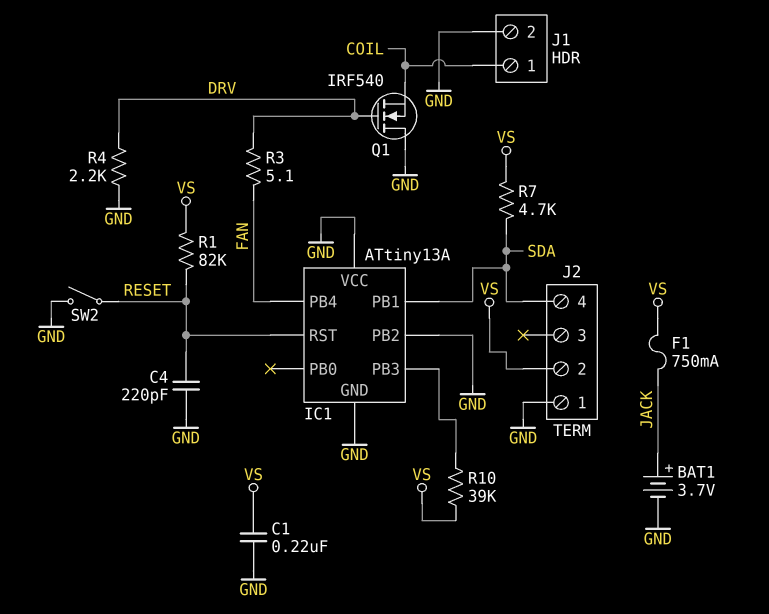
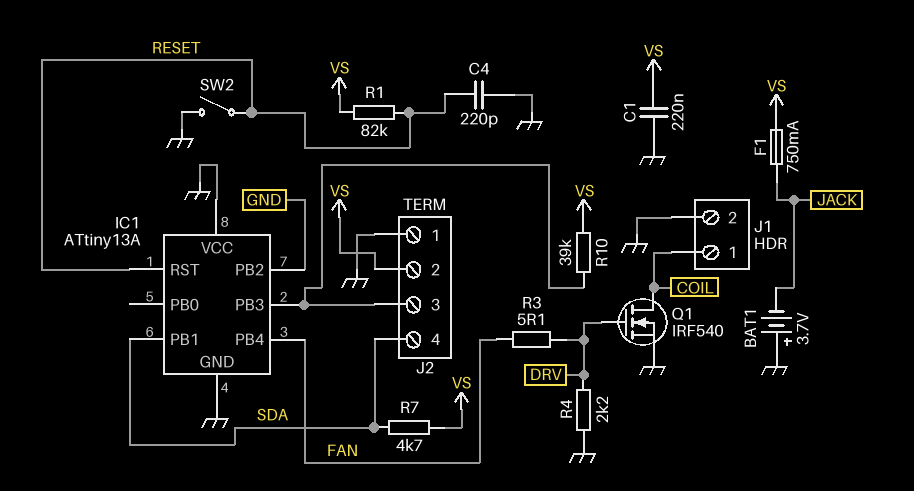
BAT1: 3.7V (plus JACK, minus GND) -> 3.7V (plus GND, minus JACK)
J2 pin 3: none -> IC1/PB3
Q1: NMOS IRF540 (G DRV, D GND, S COIL) -> NMOS IRF540 (G DRV, D COIL, S GND)

